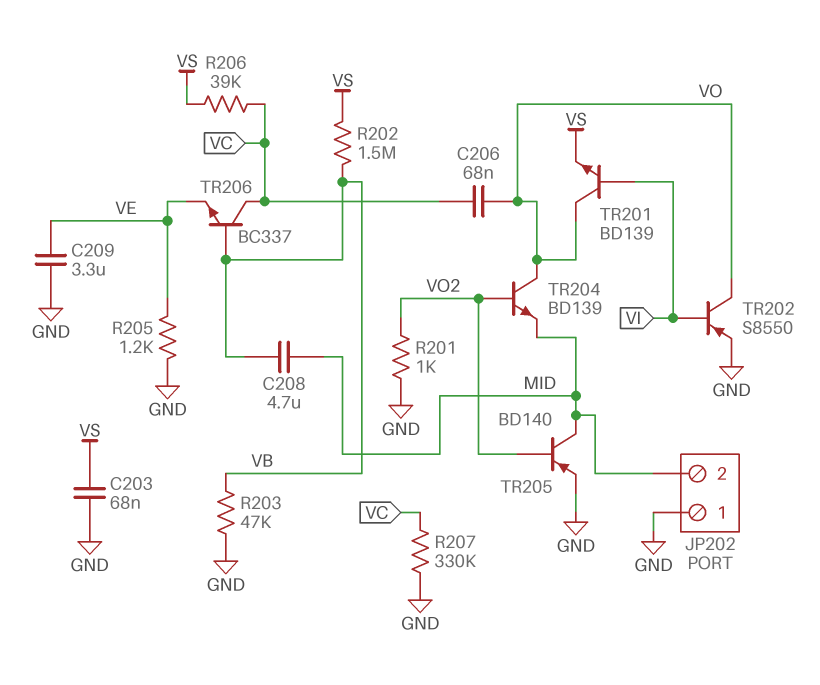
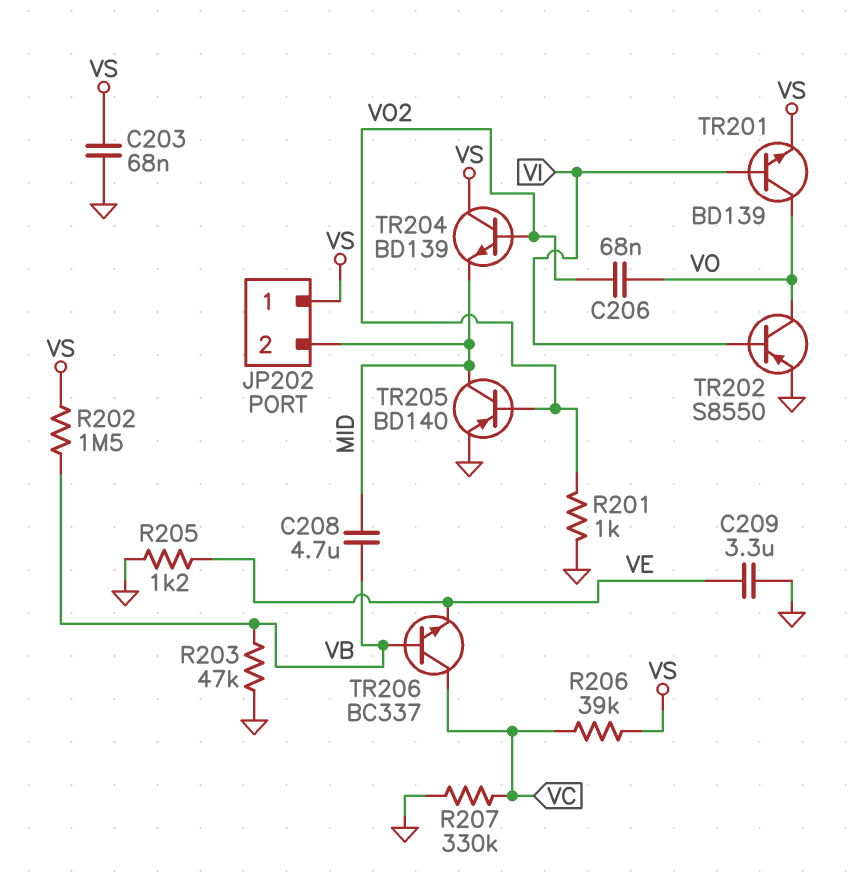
C206: 68nF (VC, VO) -> 68nF (VO, VO2)
JP202 pin 1: GND -> VS
TR204: NPN BD139 (B VO2, C VO, E MID) -> NPN BD139 (B VO2, C VS, E MID)

